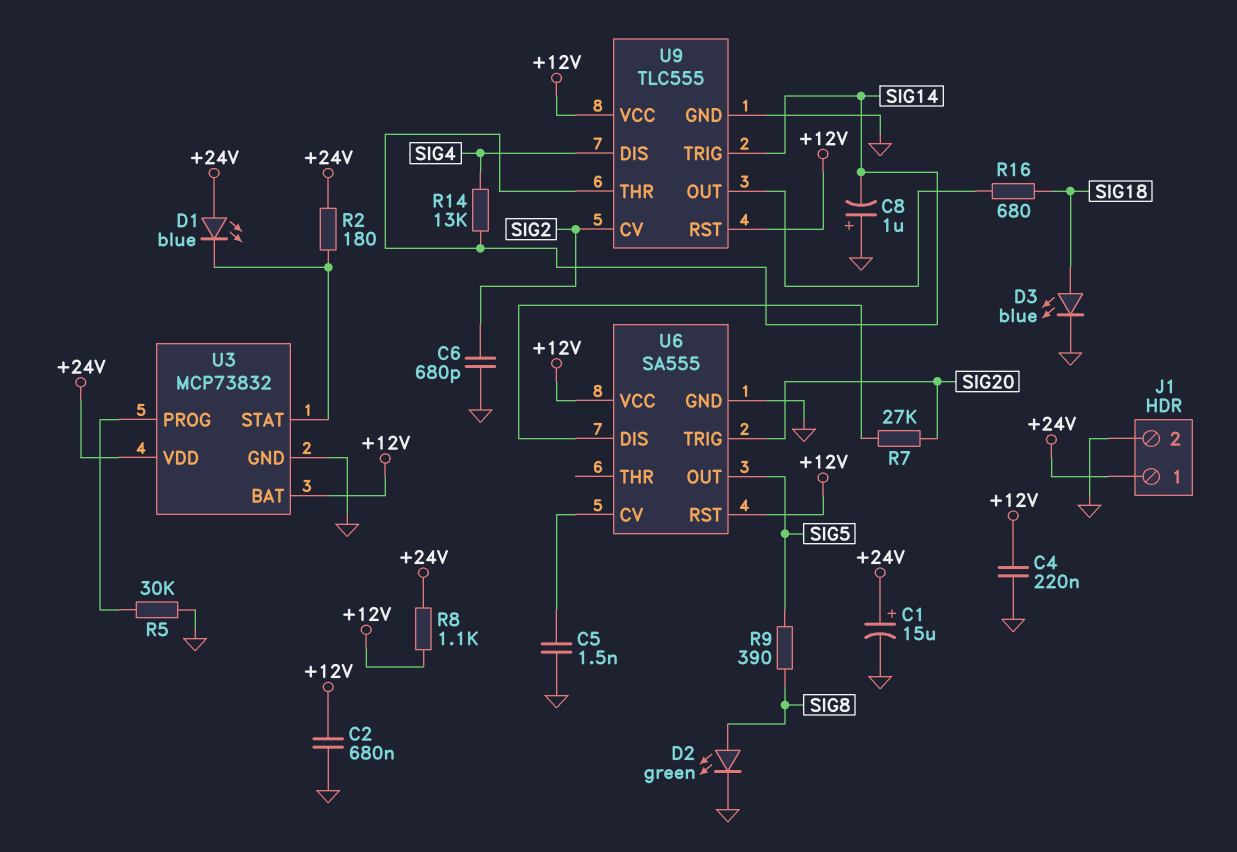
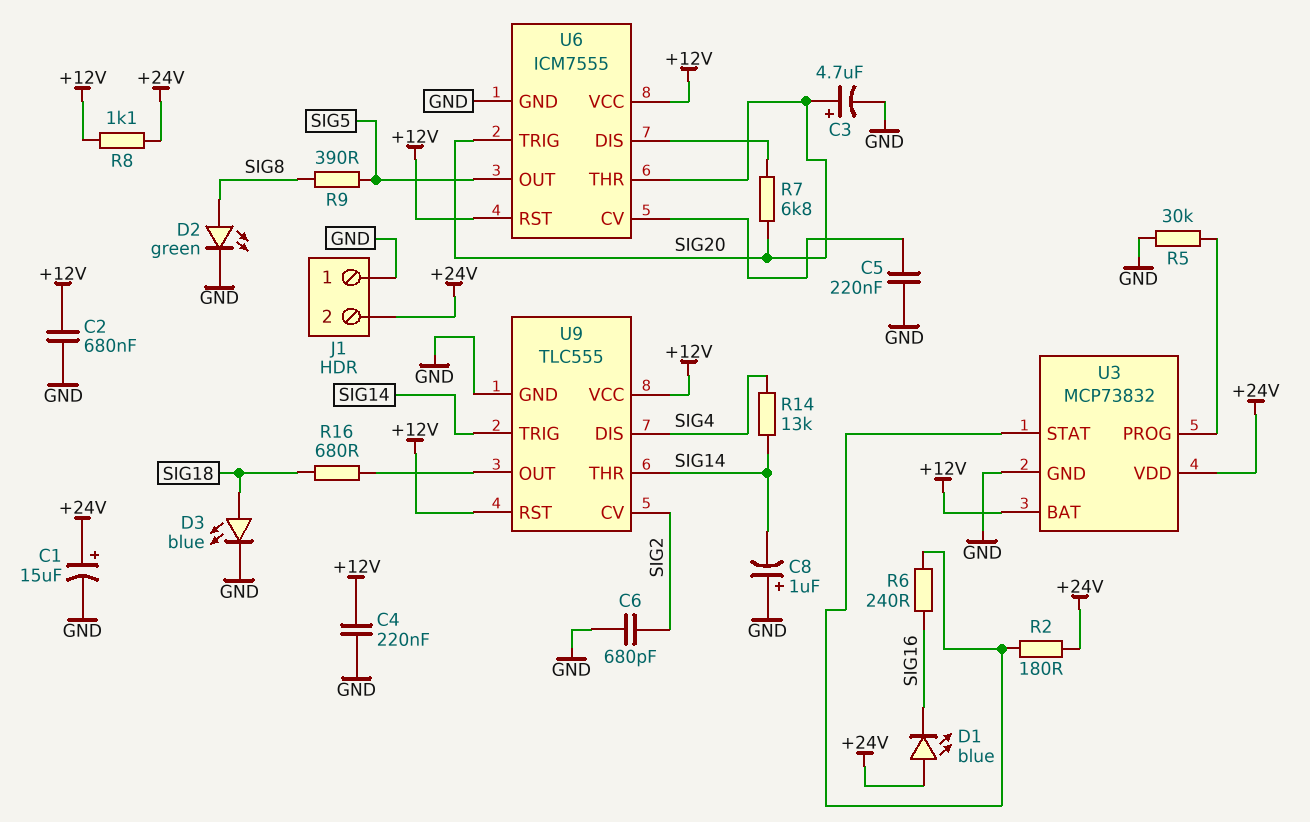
C3: none -> 4.7uF (plus SIG20, minus GND)
C5: 1.5nF (GND, U6/CV) -> 220nF (GND, U6/CV)
D1: LED blue (A +24V, K U3/STAT) -> LED blue (A +24V, K SIG16)
J1 pin 1: +24V -> GND
J1 pin 2: GND -> +24V
R6: none -> 240 (SIG16, U3/STAT)
R7: 27k (SIG20, U6/DIS) -> 6.8k (SIG20, U6/DIS)
U6: SA555 -> ICM7555
U6 pin THR: none -> SIG20

